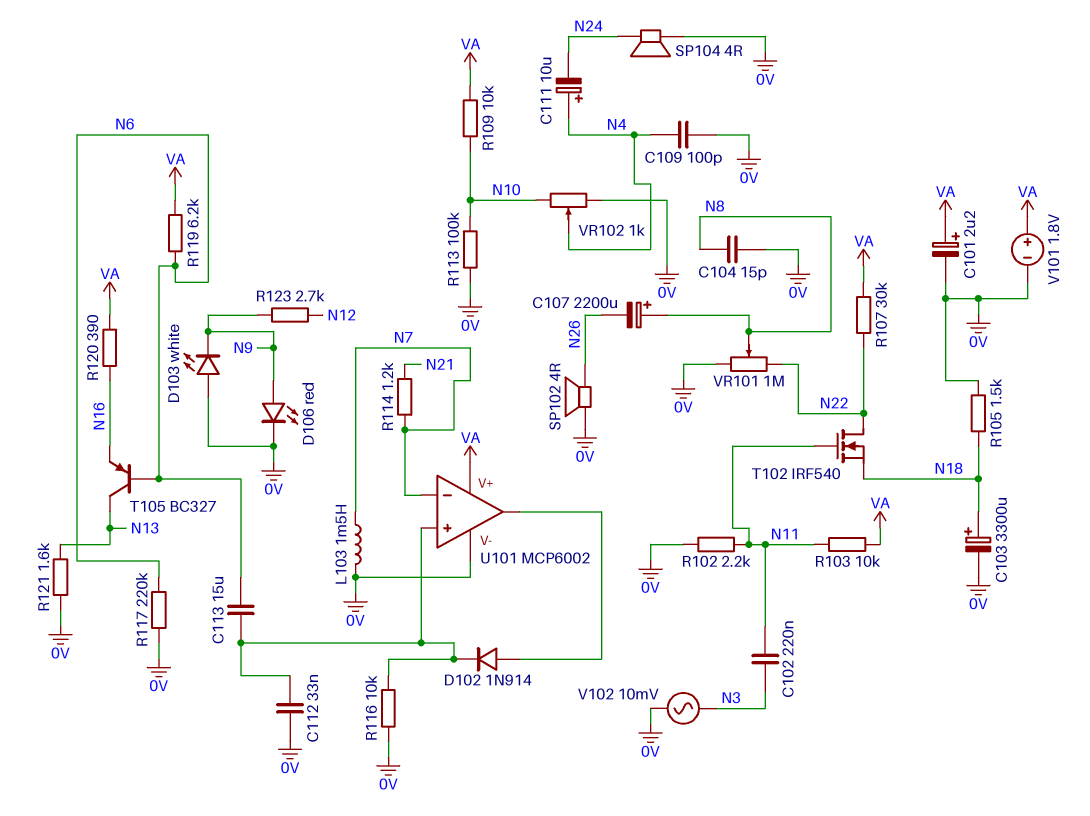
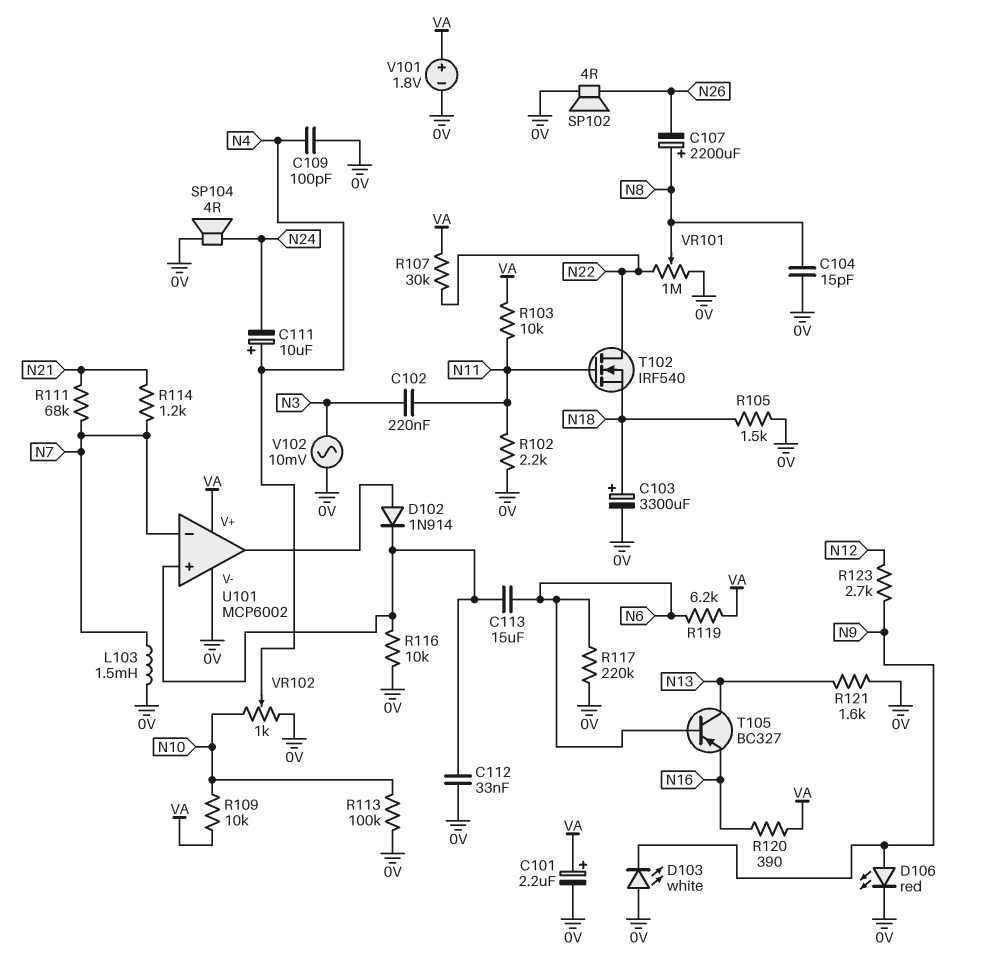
R111: none -> 68k (N7, N21)

